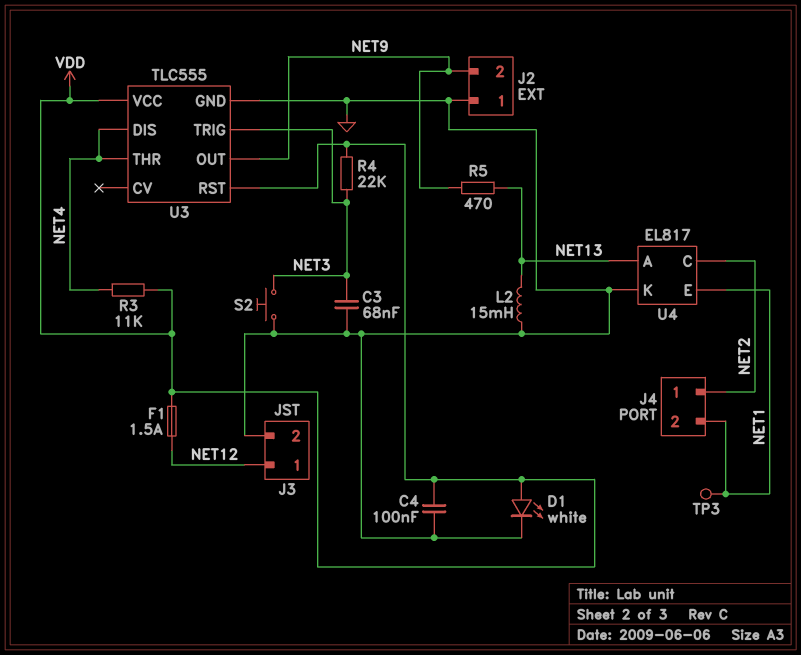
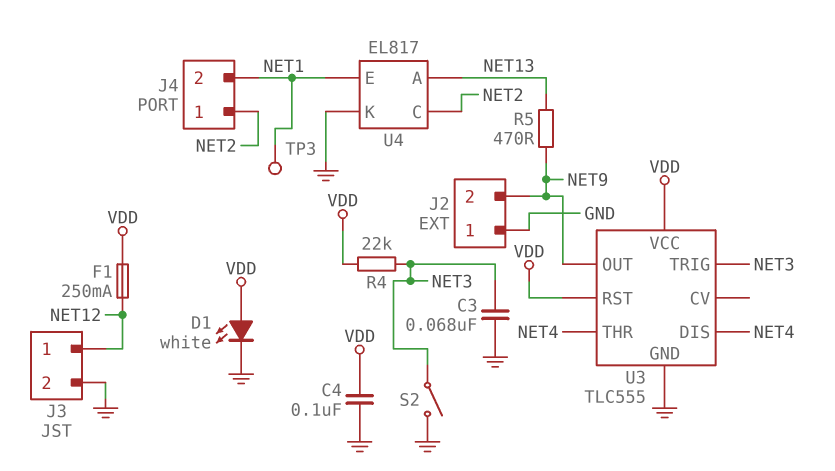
F1: 1.5A (NET12, VDD) -> 250mA (NET12, VDD)
L2: 15mH (GND, NET13) -> none
R3: 11k (NET4, VDD) -> none
S2: button (GND, NET3) -> switch (GND, NET3)

